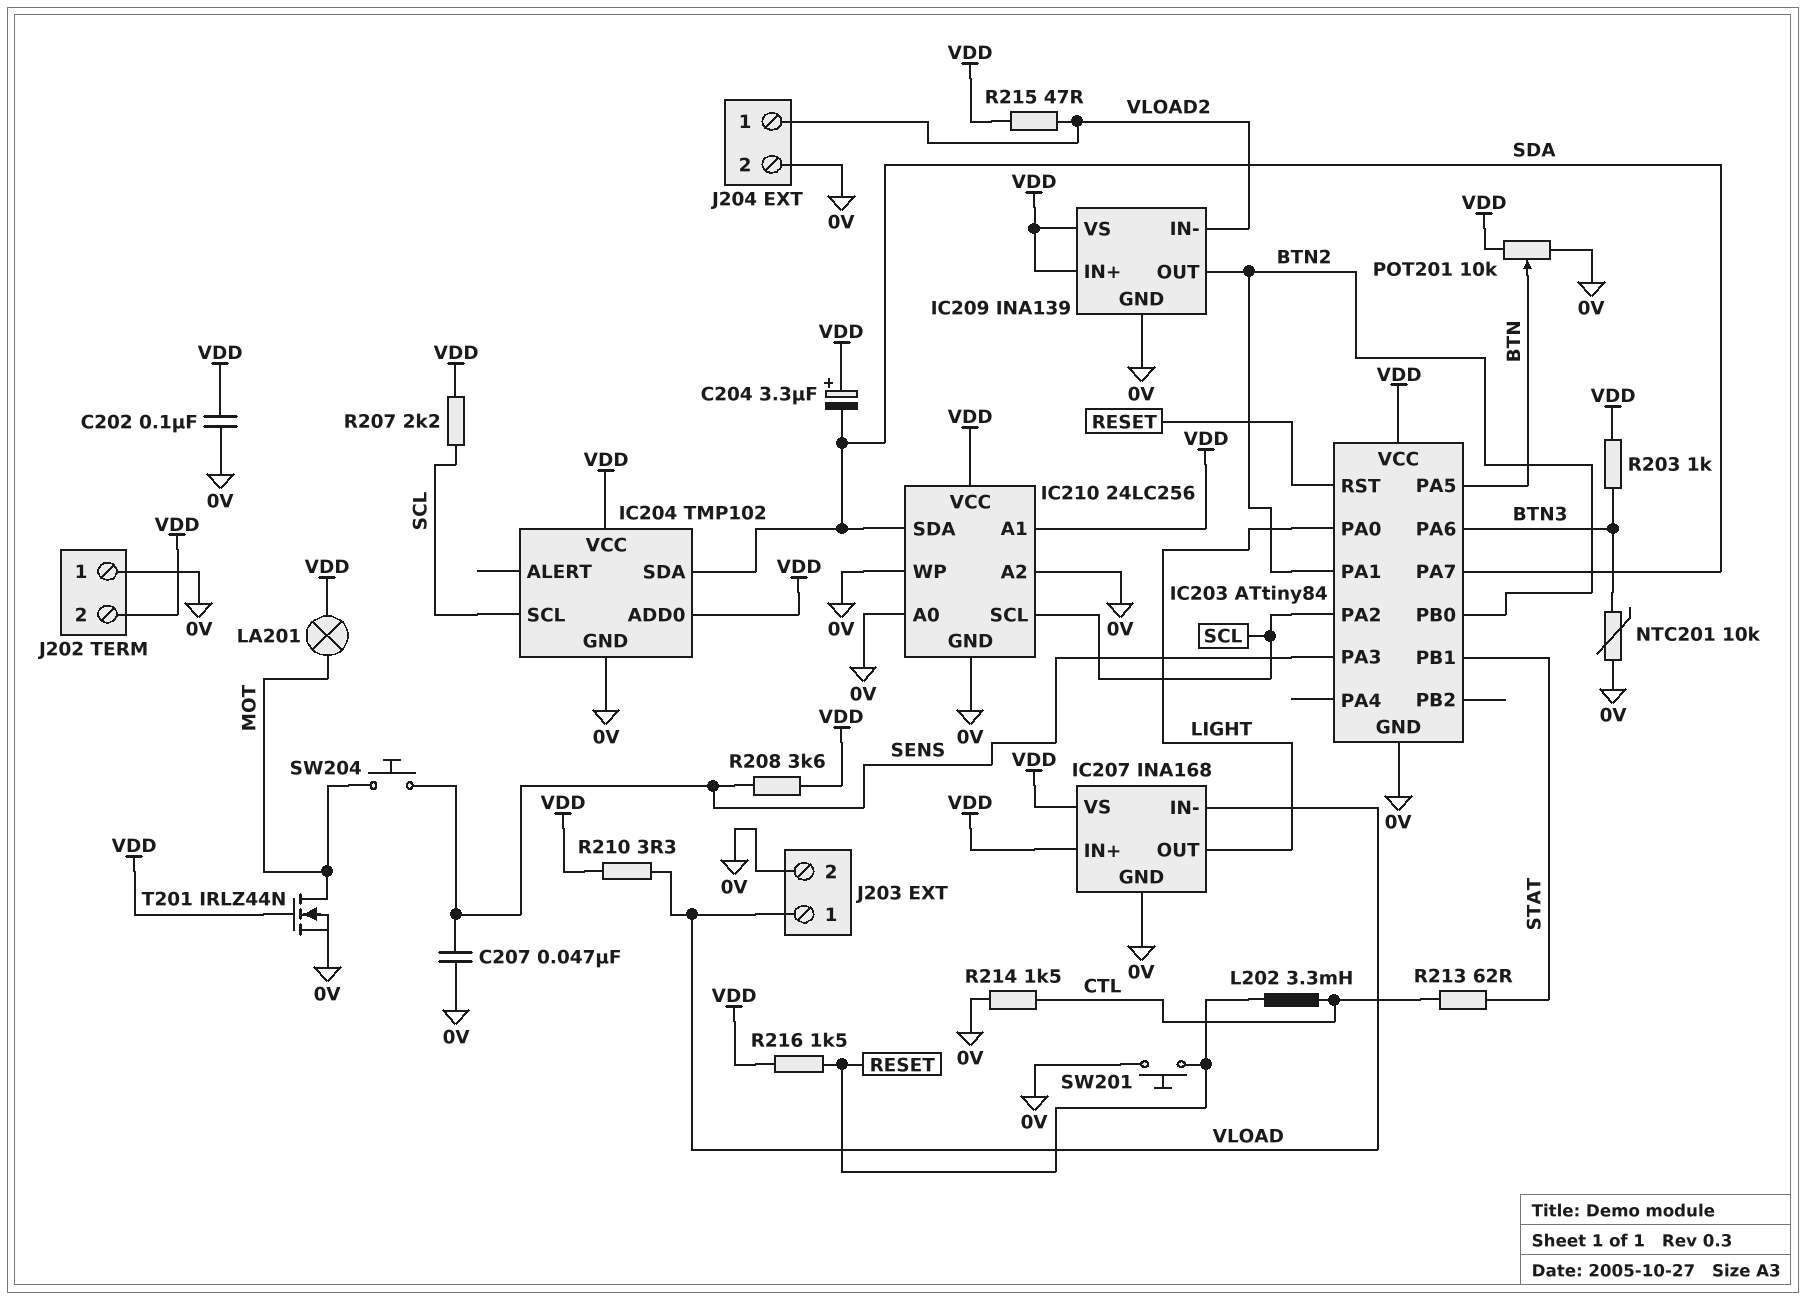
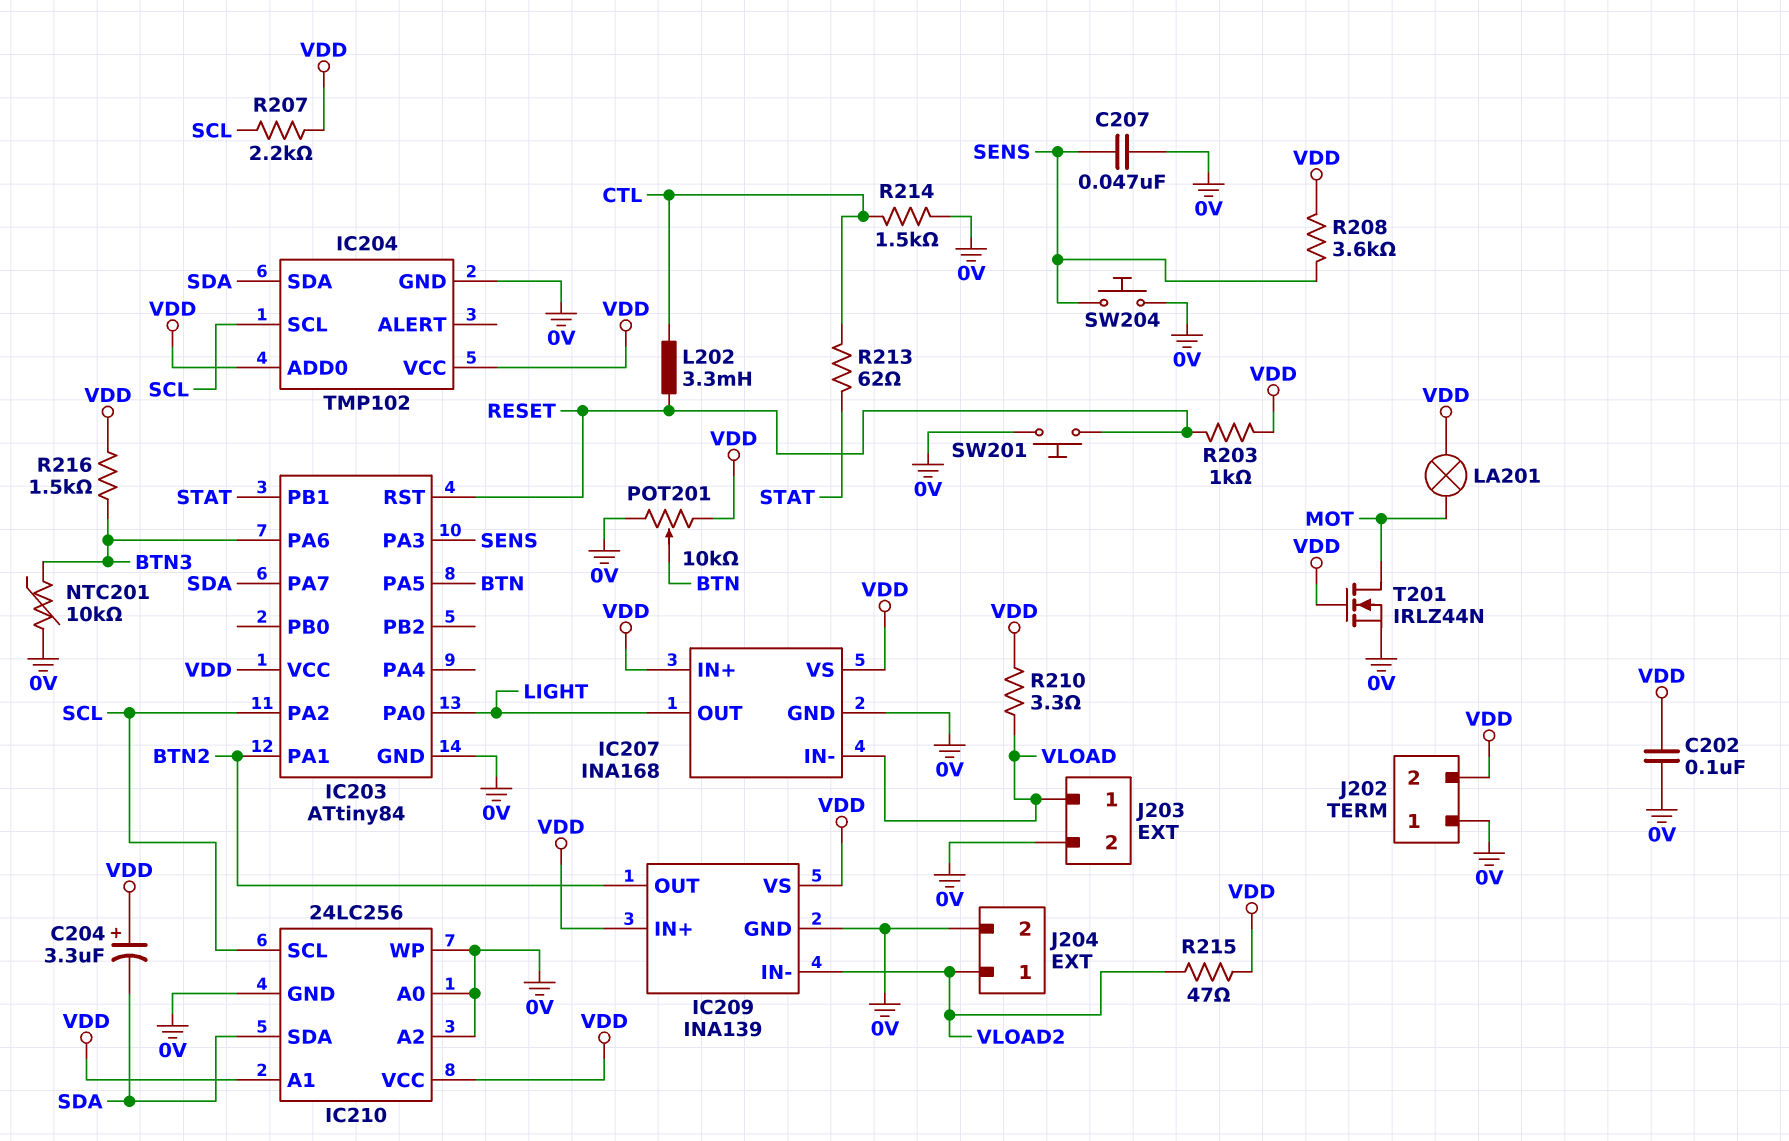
IC203 pin PB0: BTN2 -> none
R203: 1k (BTN3, VDD) -> 1k (RESET, VDD)
R216: 1.5k (RESET, VDD) -> 1.5k (BTN3, VDD)
SW204: button (MOT, SENS) -> button (0V, SENS)

